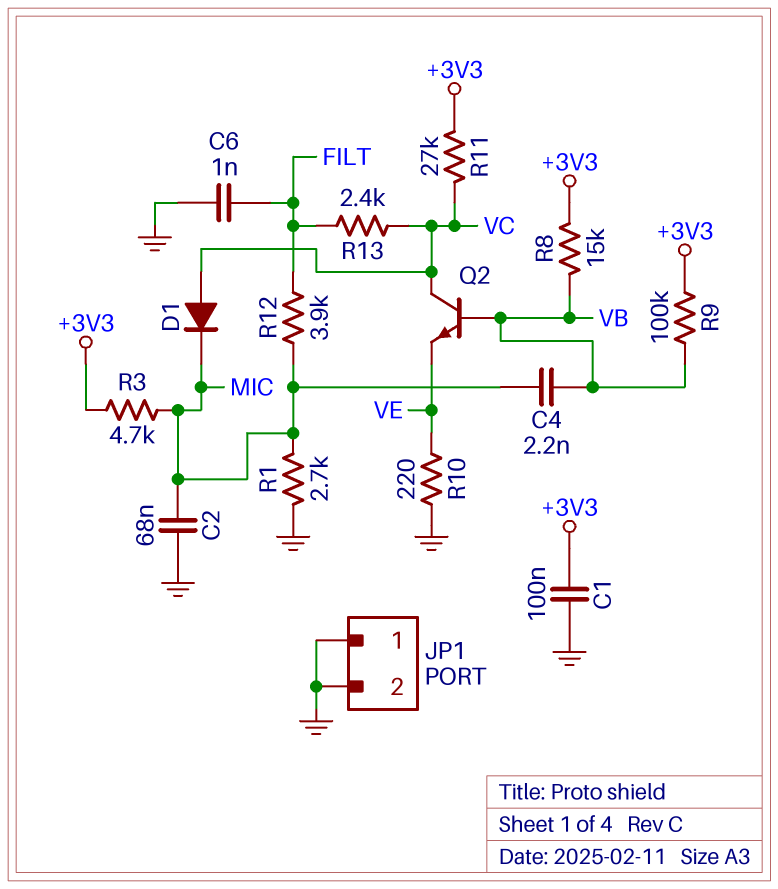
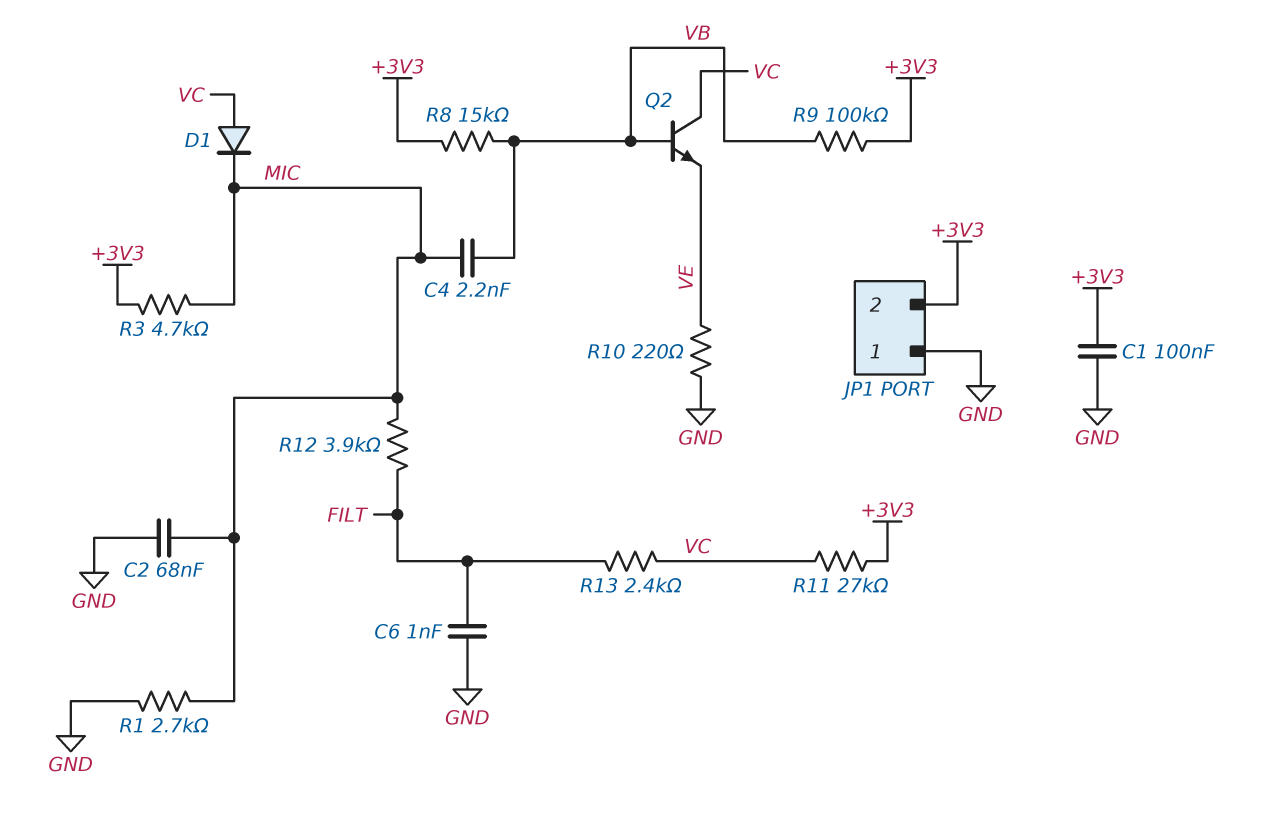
JP1 pin 2: GND -> +3V3

